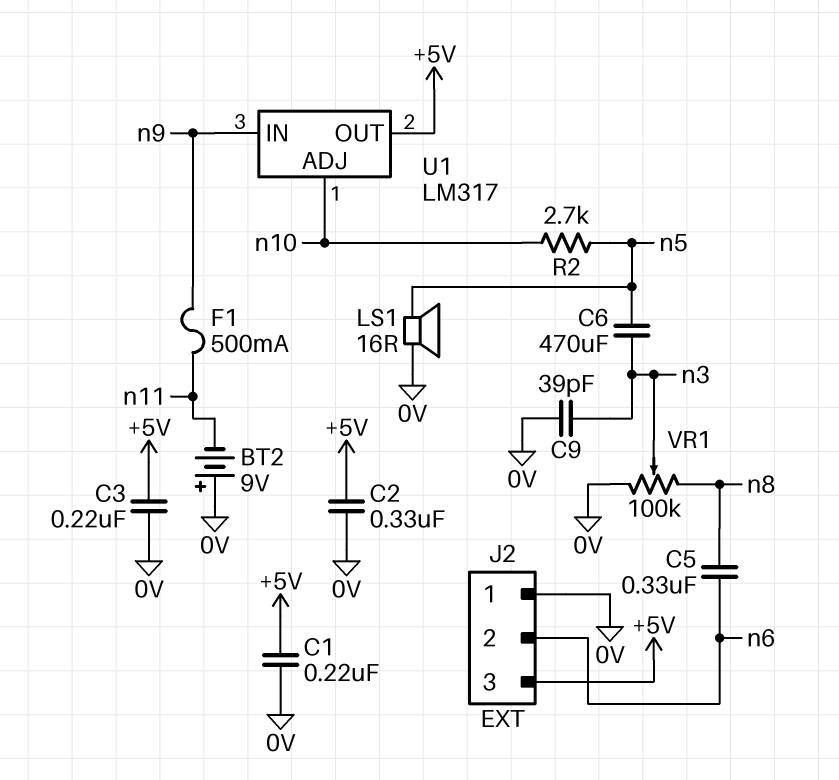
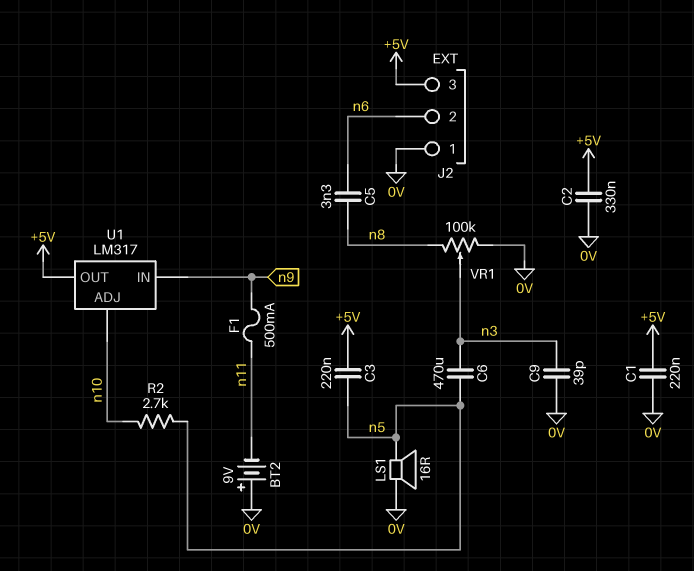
C3: 220nF (+5V, 0V) -> 220nF (+5V, n5)
C5: 330nF (n6, n8) -> 3.3nF (n6, n8)

